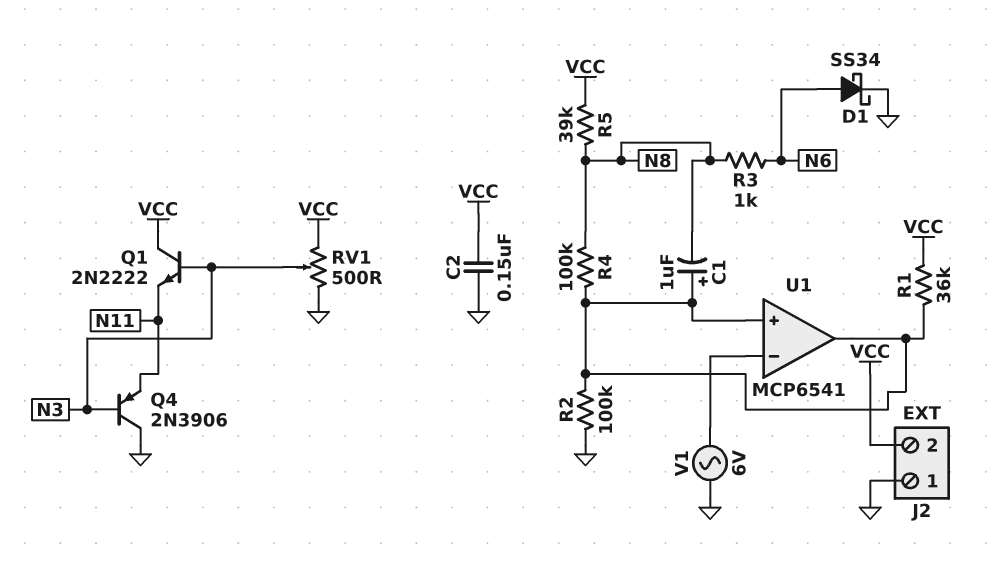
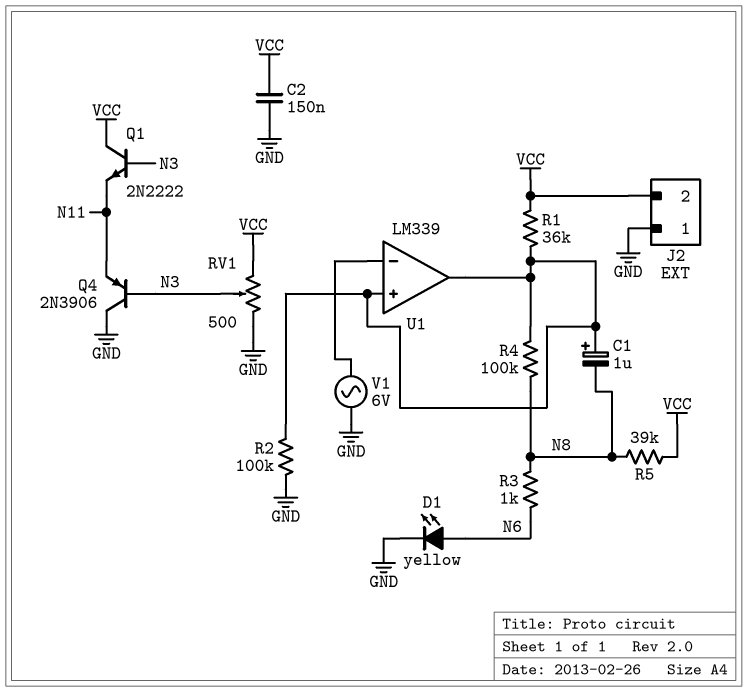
D1: schottky SS34 (A N6, K GND) -> LED yellow (A N6, K GND)
U1: MCP6541 -> LM339

